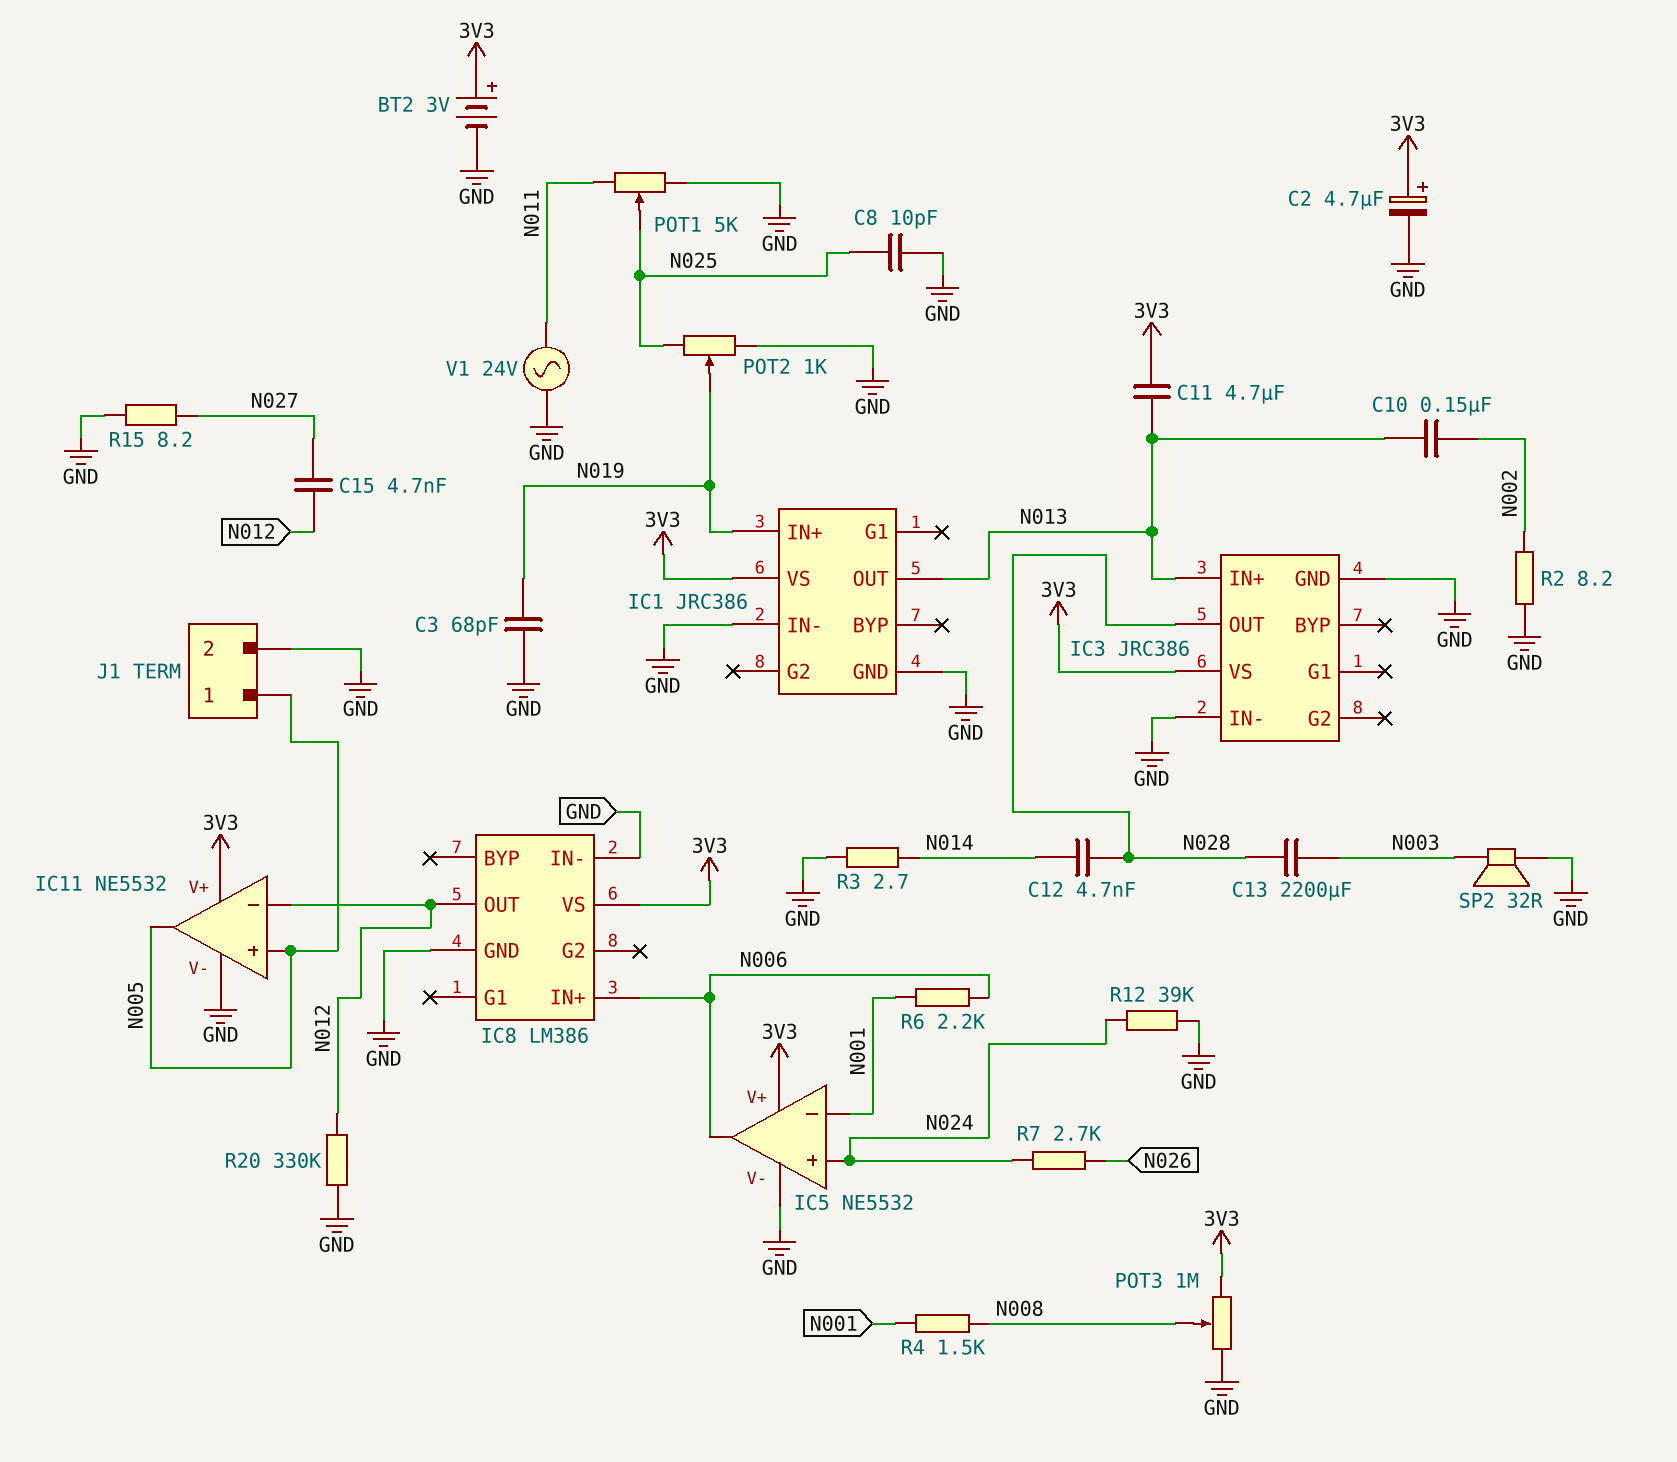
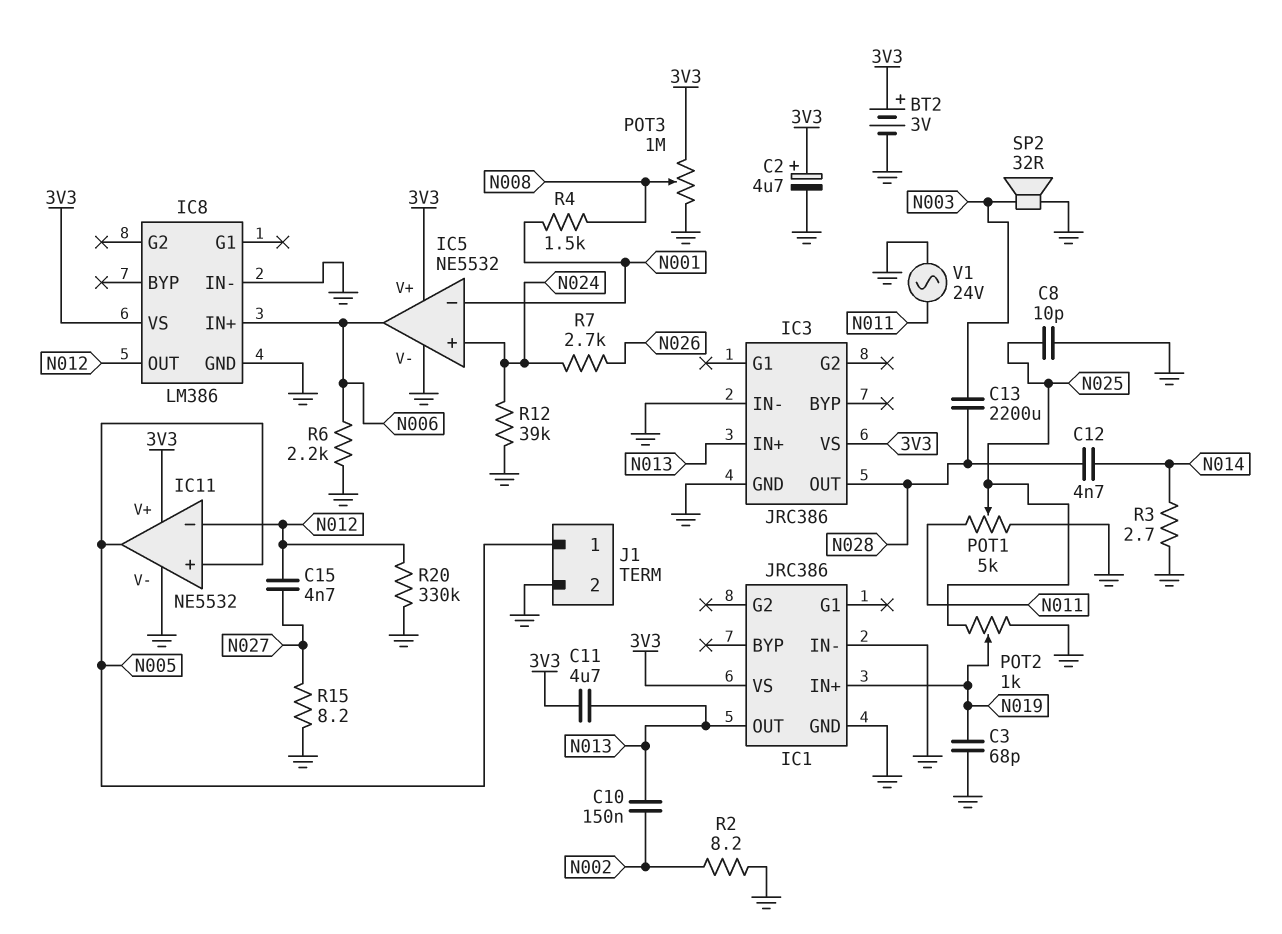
R6: 2.2k (N001, N006) -> 2.2k (GND, N006)

